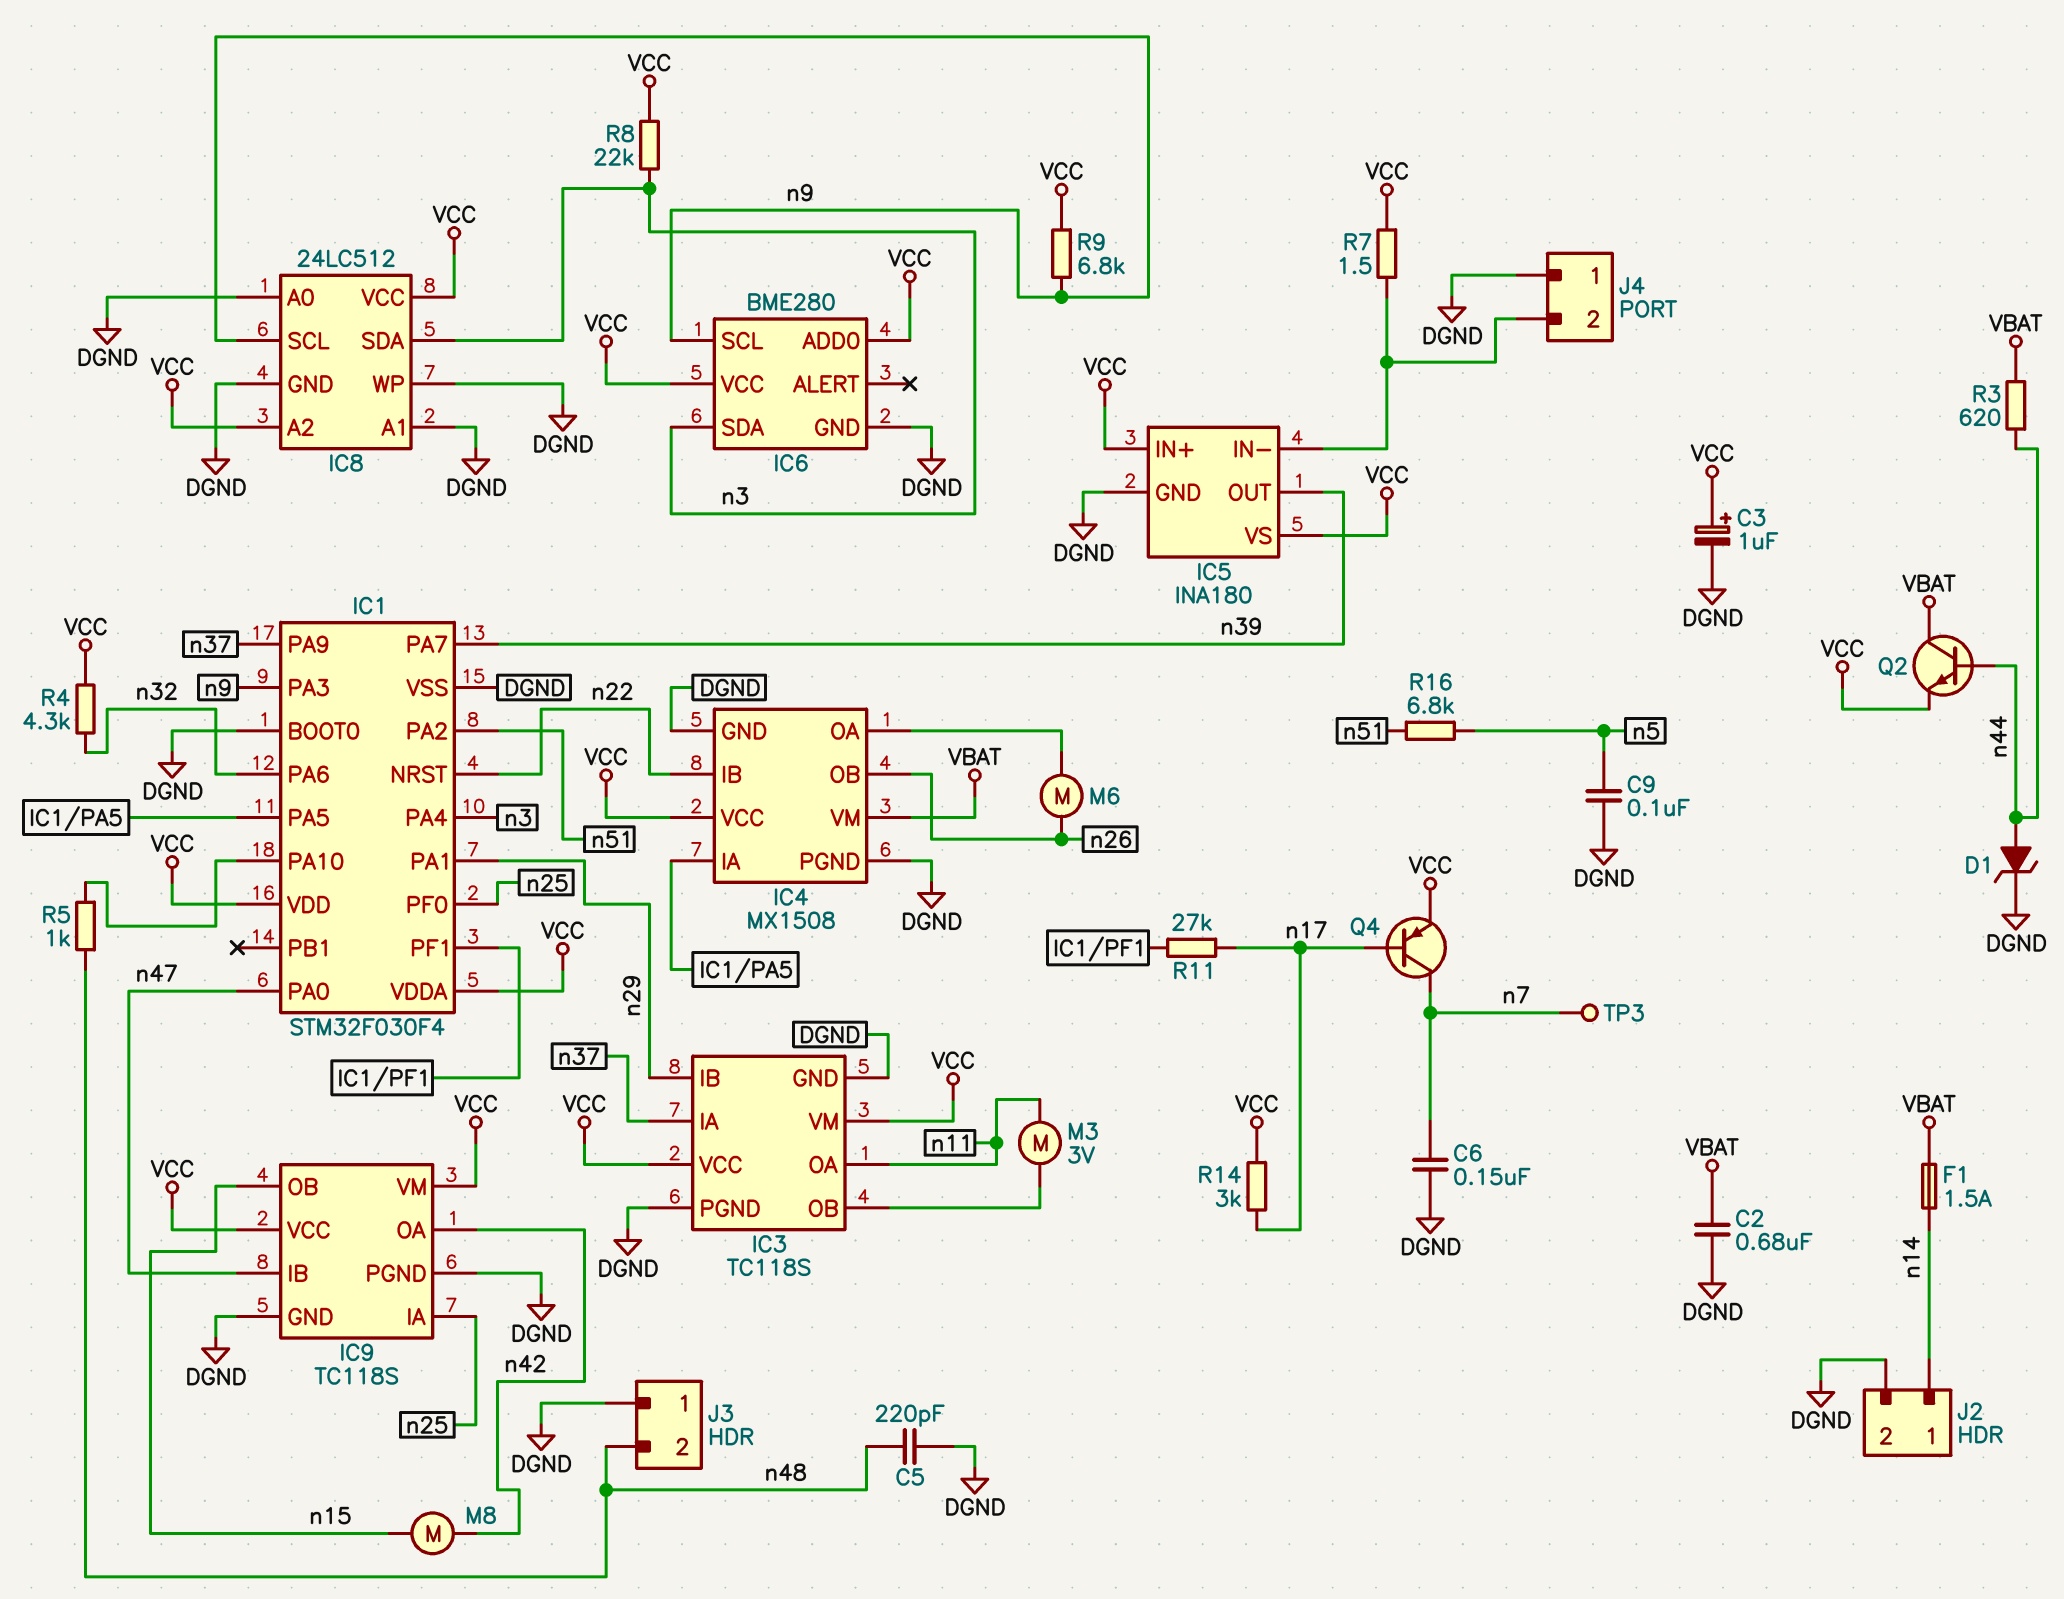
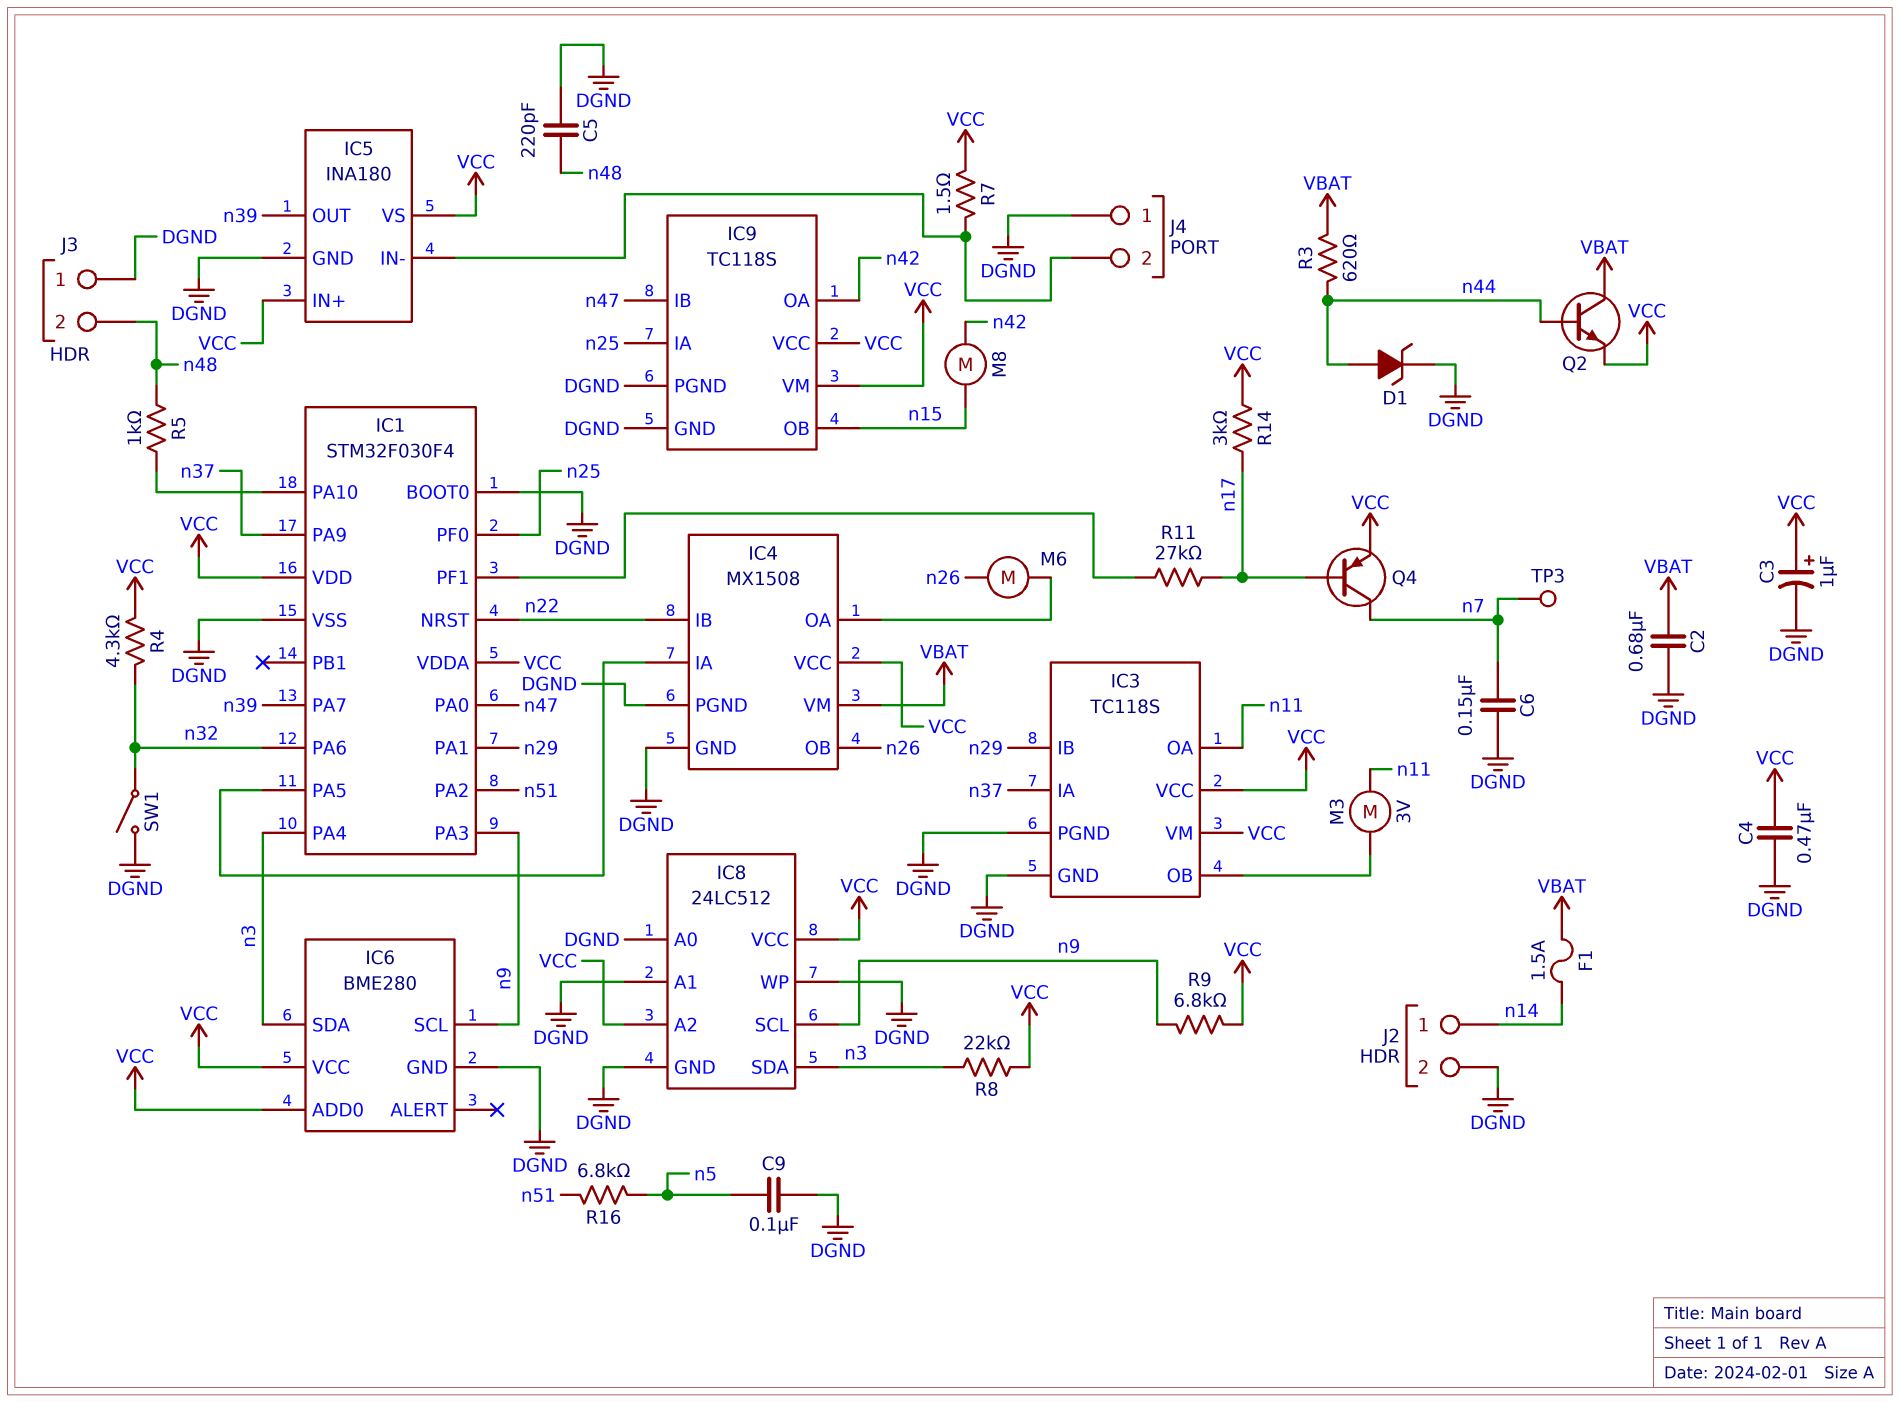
C4: none -> 470nF (DGND, VCC)
SW1: none -> switch (DGND, n32)

